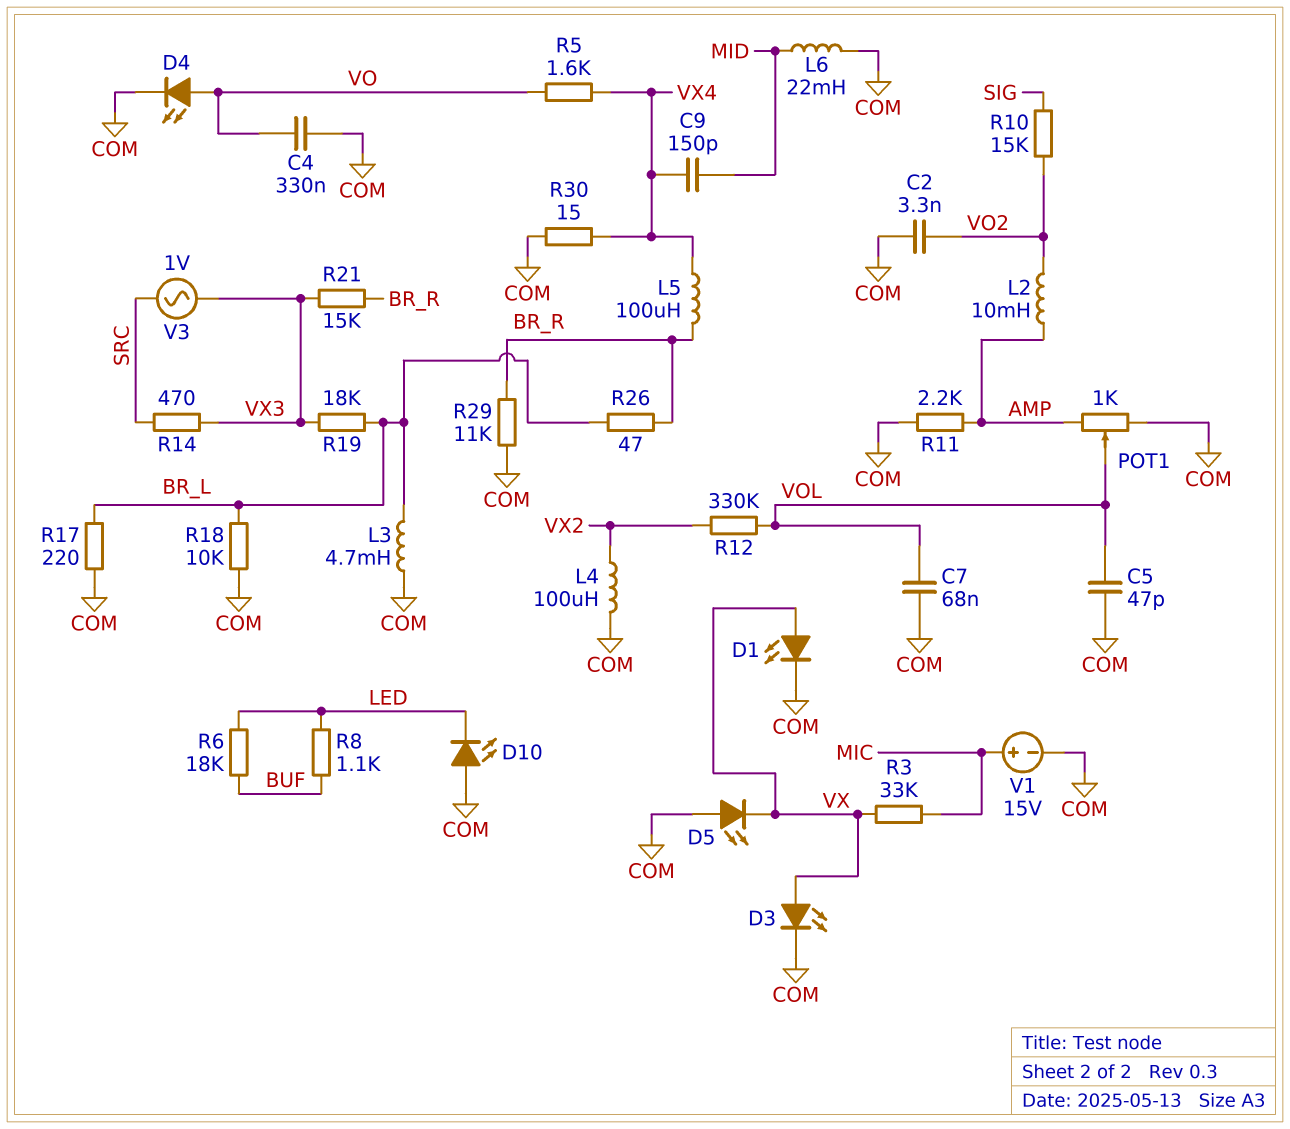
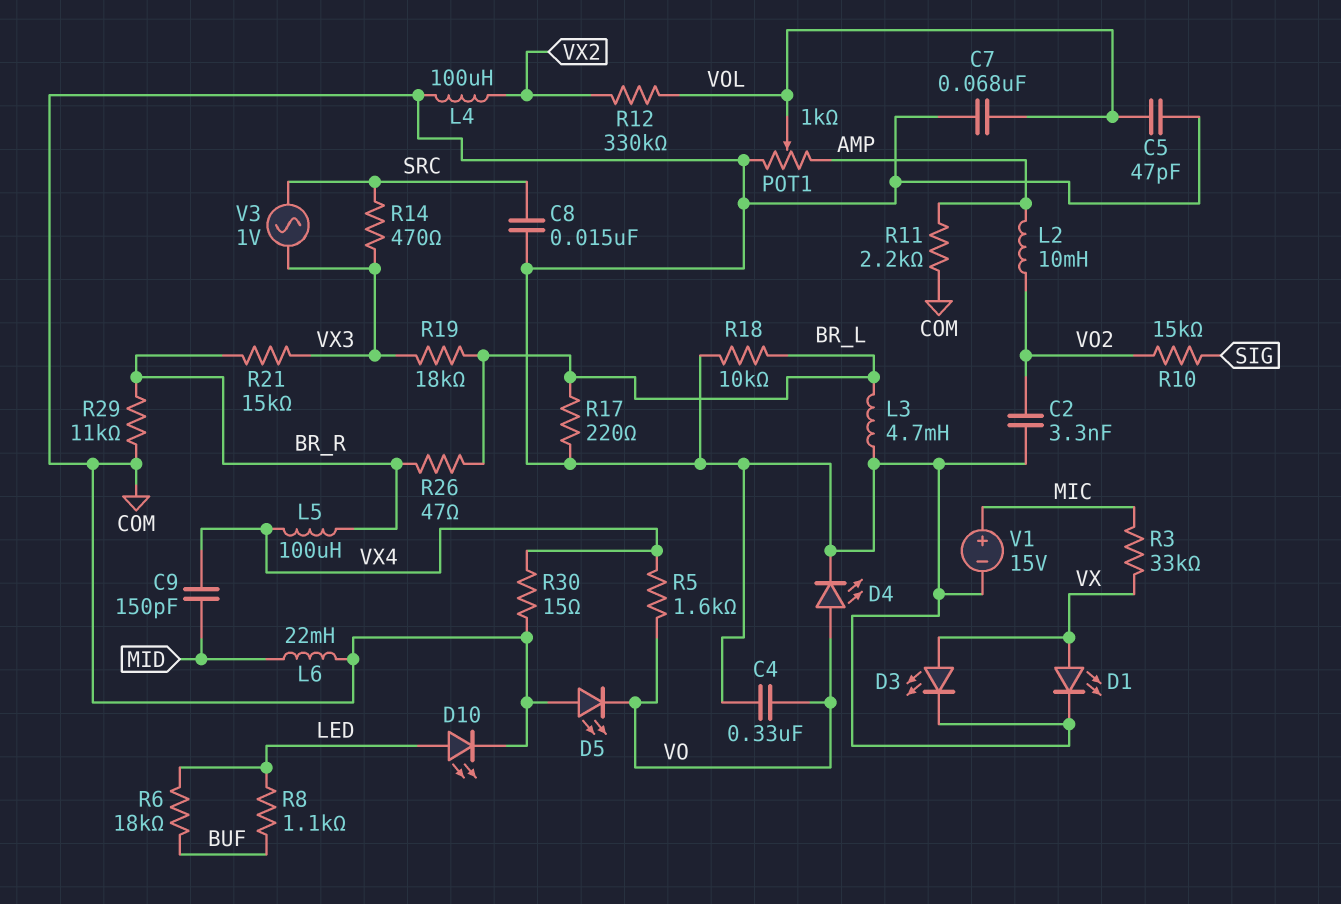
C8: none -> 15nF (COM, SRC)
D5: LED (A COM, K VX) -> LED (A COM, K VO)
D10: LED (A COM, K LED) -> LED (A LED, K COM)

